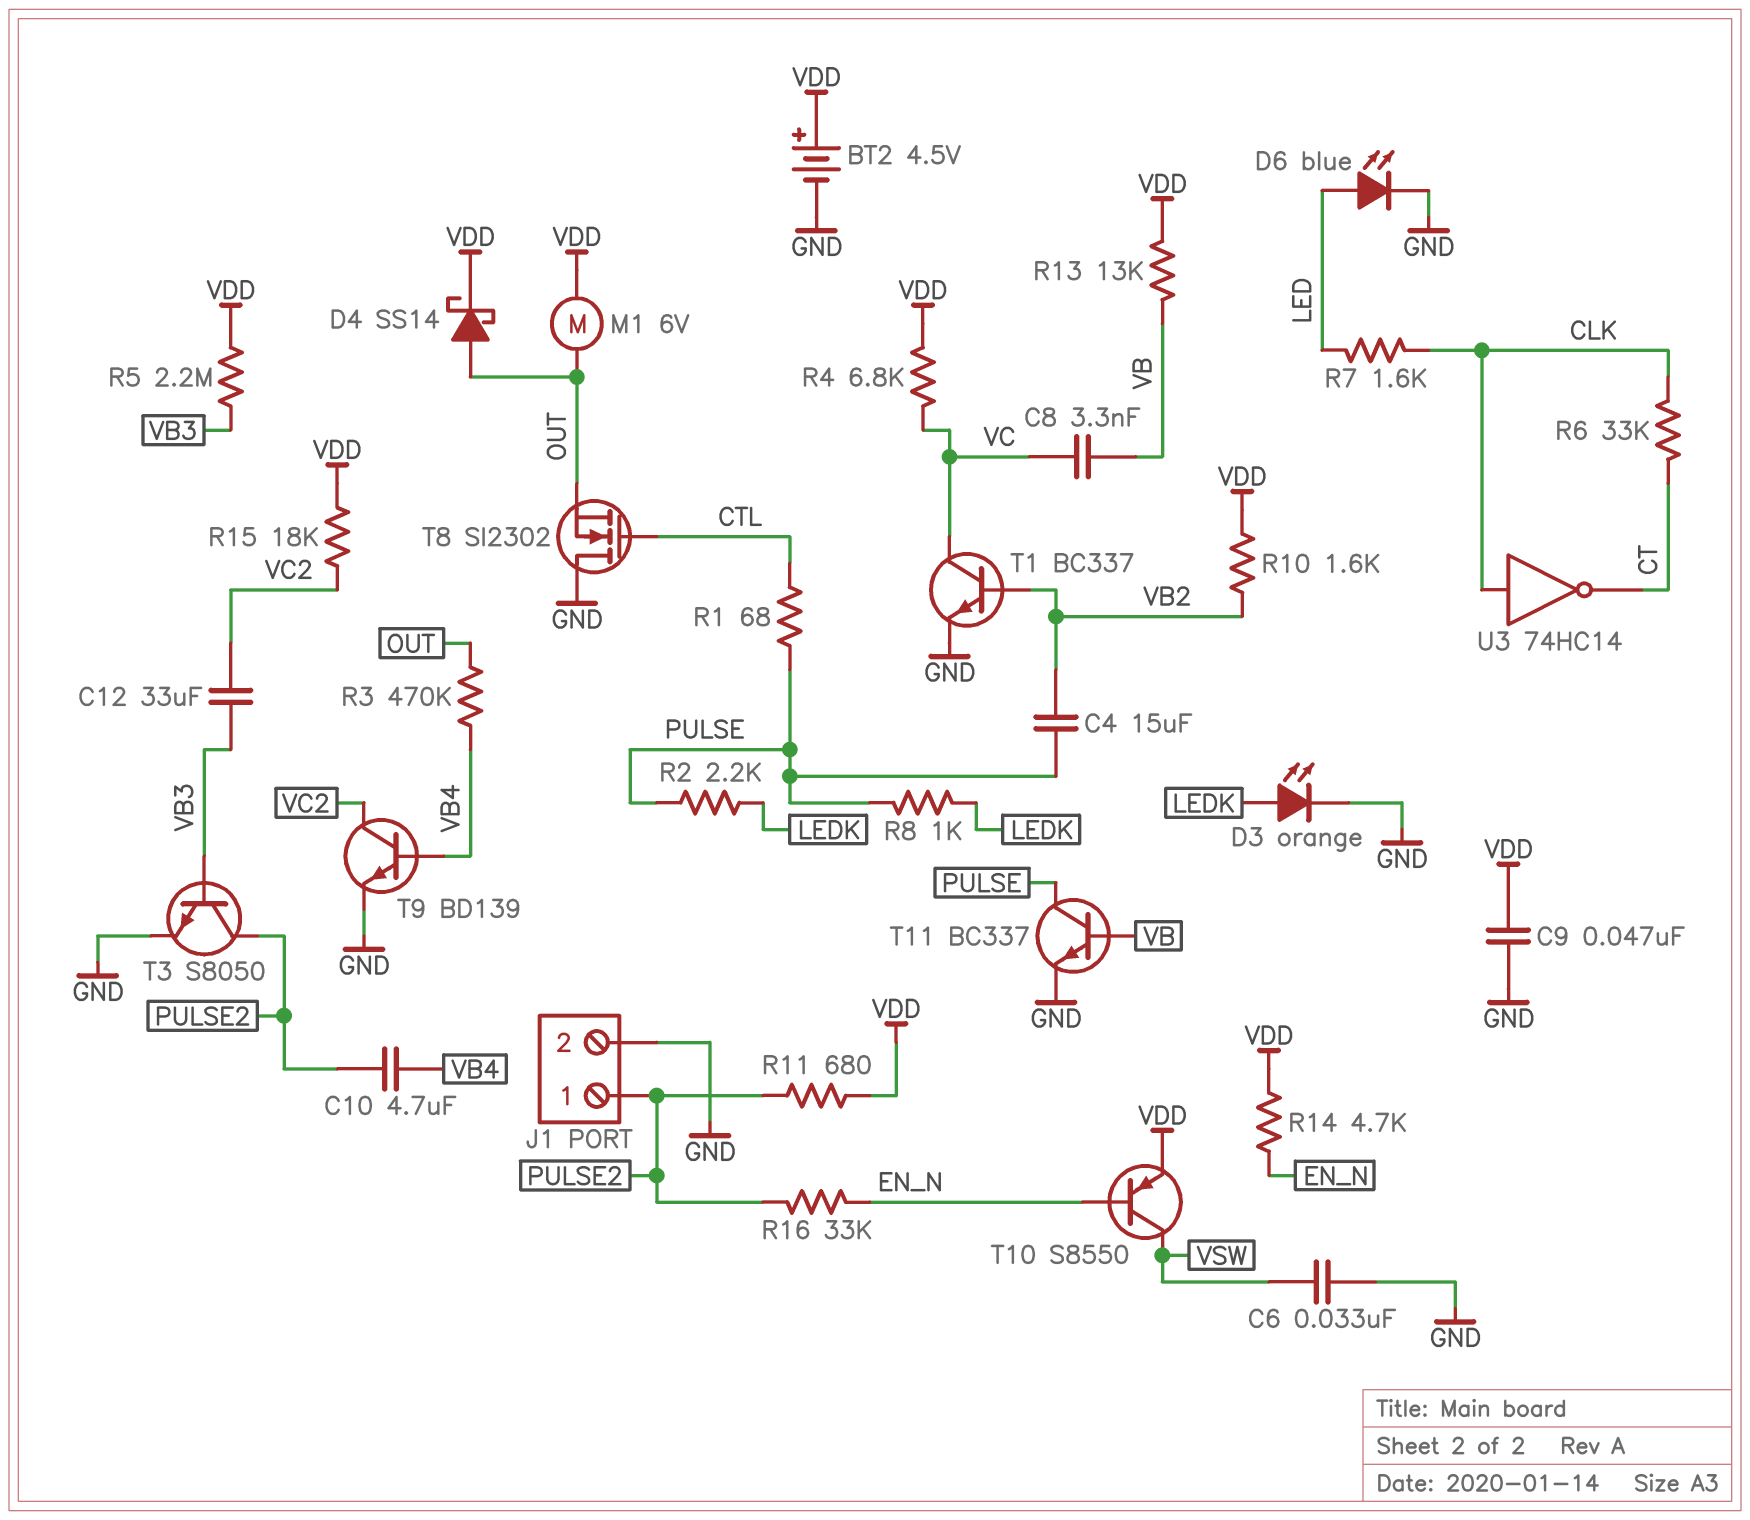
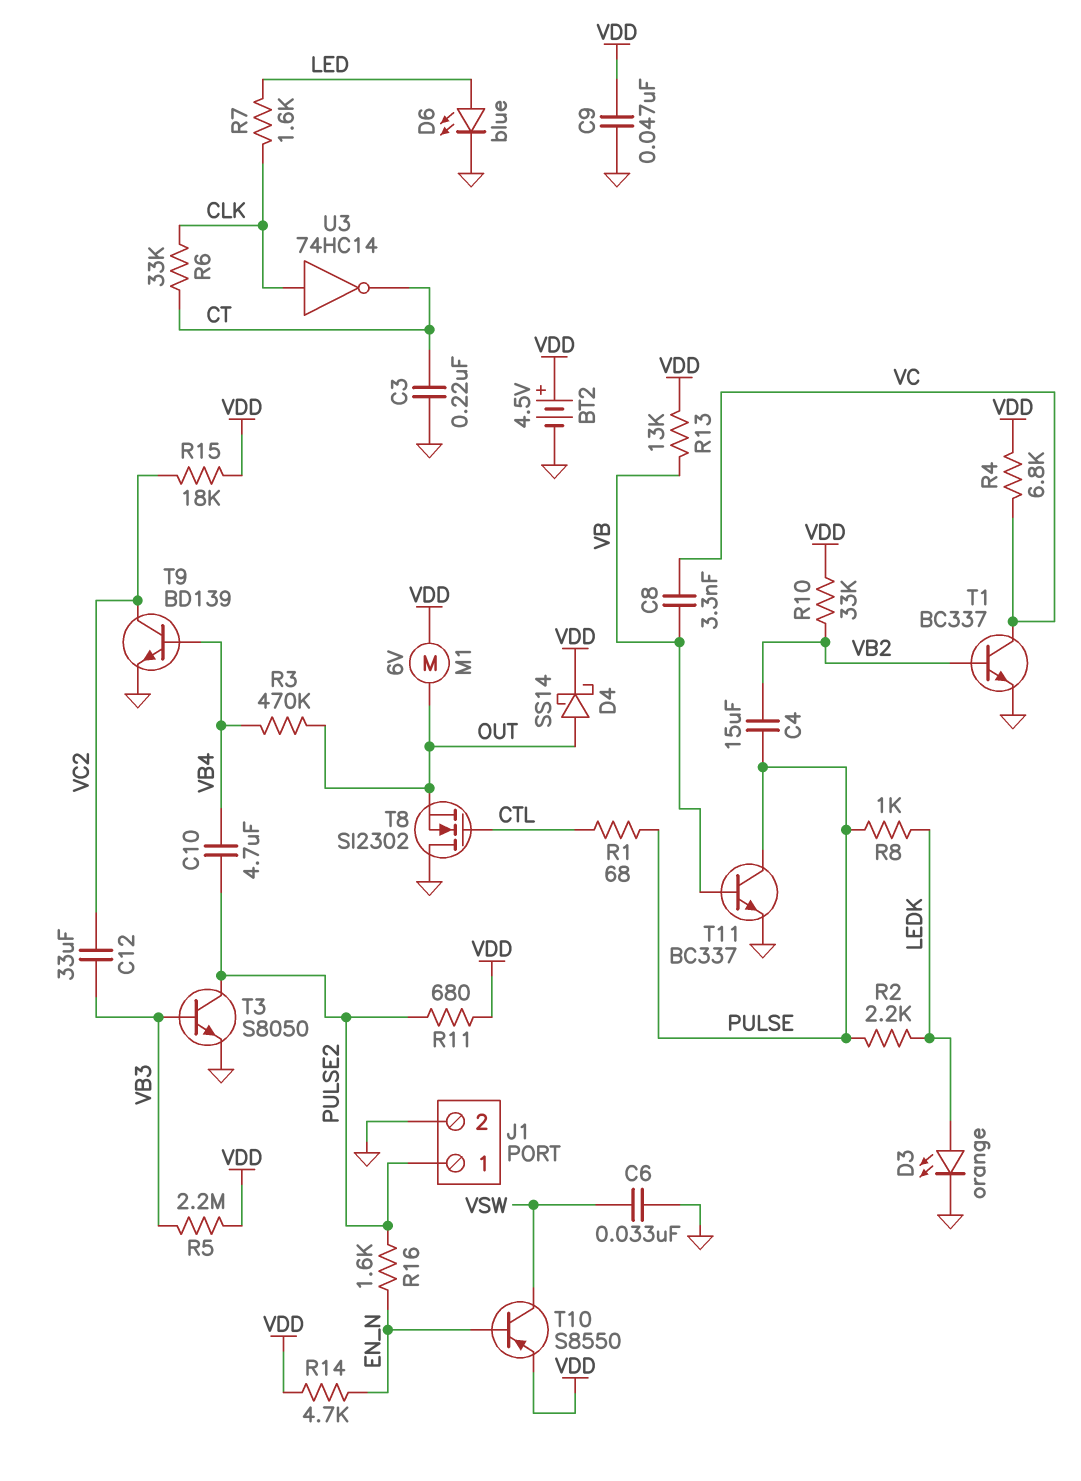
C3: none -> 220nF (CT, GND)
R10: 1.6k (VB2, VDD) -> 33k (VB2, VDD)
R16: 33k (EN_N, PULSE2) -> 1.6k (EN_N, PULSE2)

